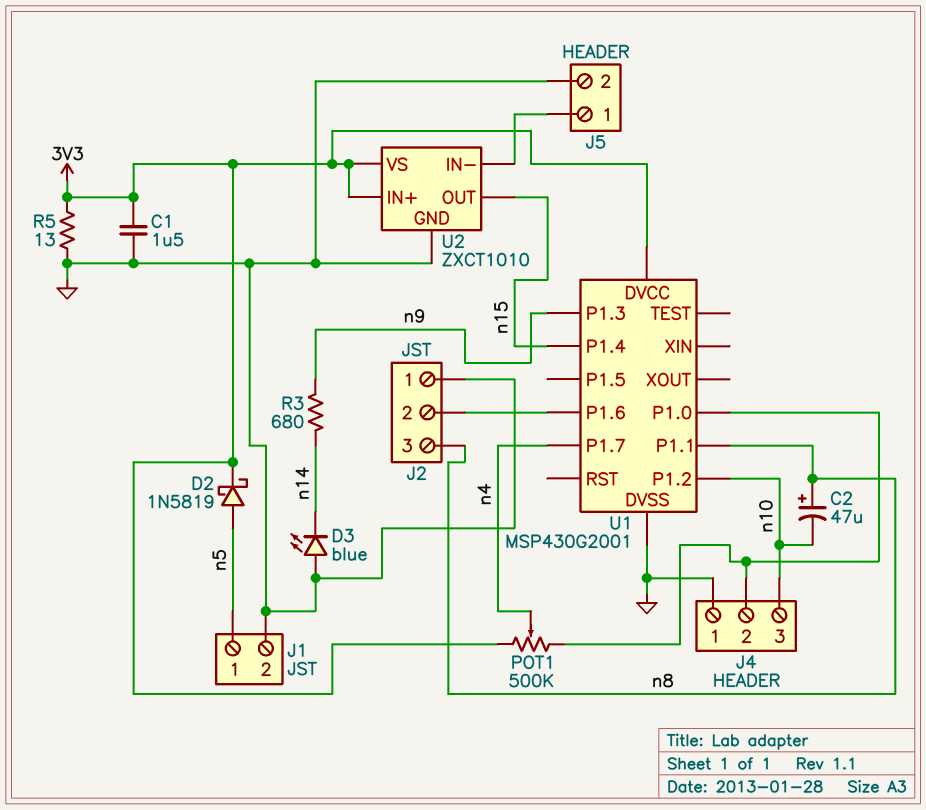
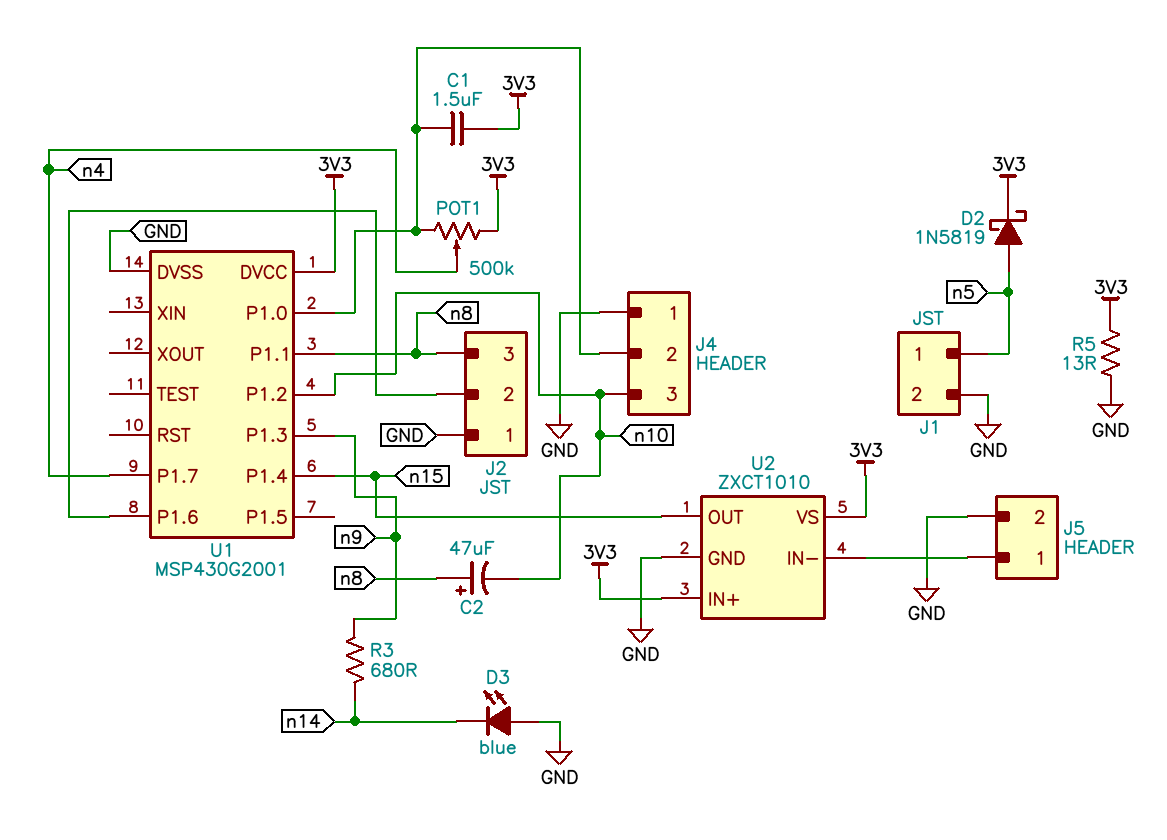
C1: 1.5uF (3V3, GND) -> 1.5uF (3V3, J4/2)

